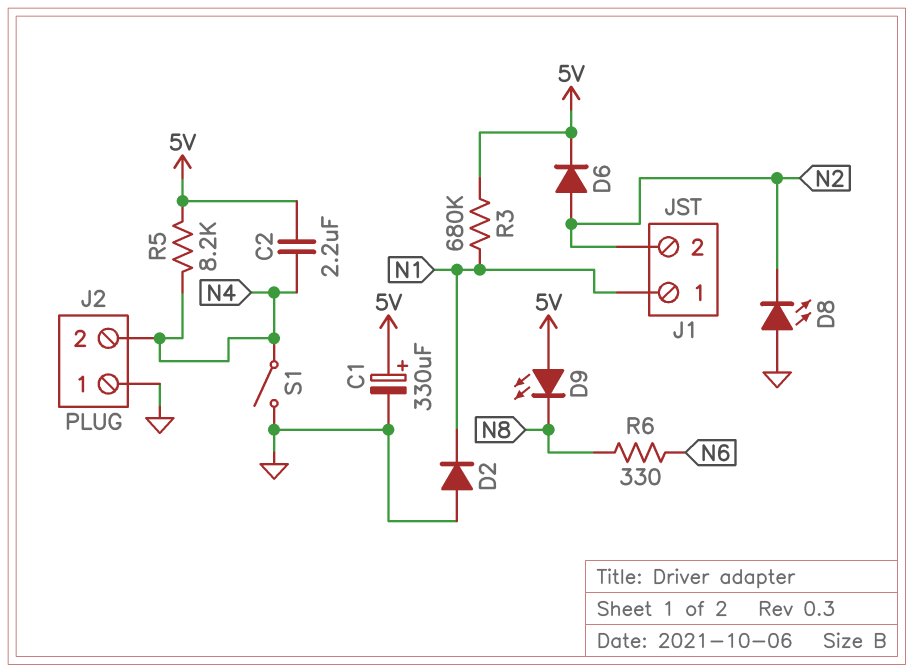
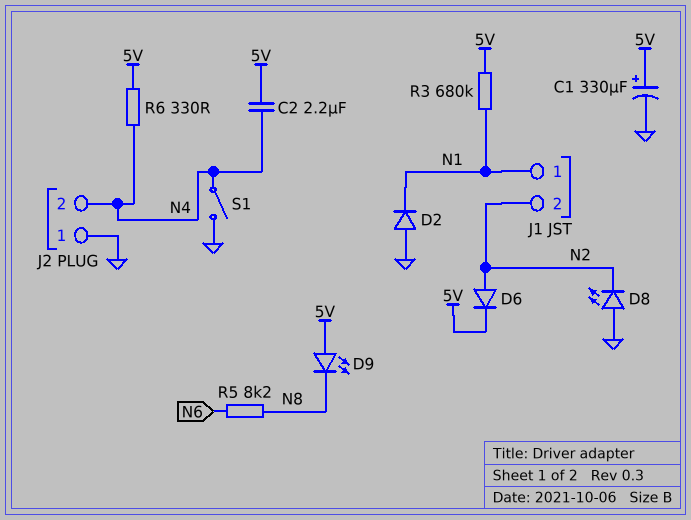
R5: 8.2k (5V, N4) -> 8.2k (N6, N8)
R6: 330 (N6, N8) -> 330 (5V, N4)

